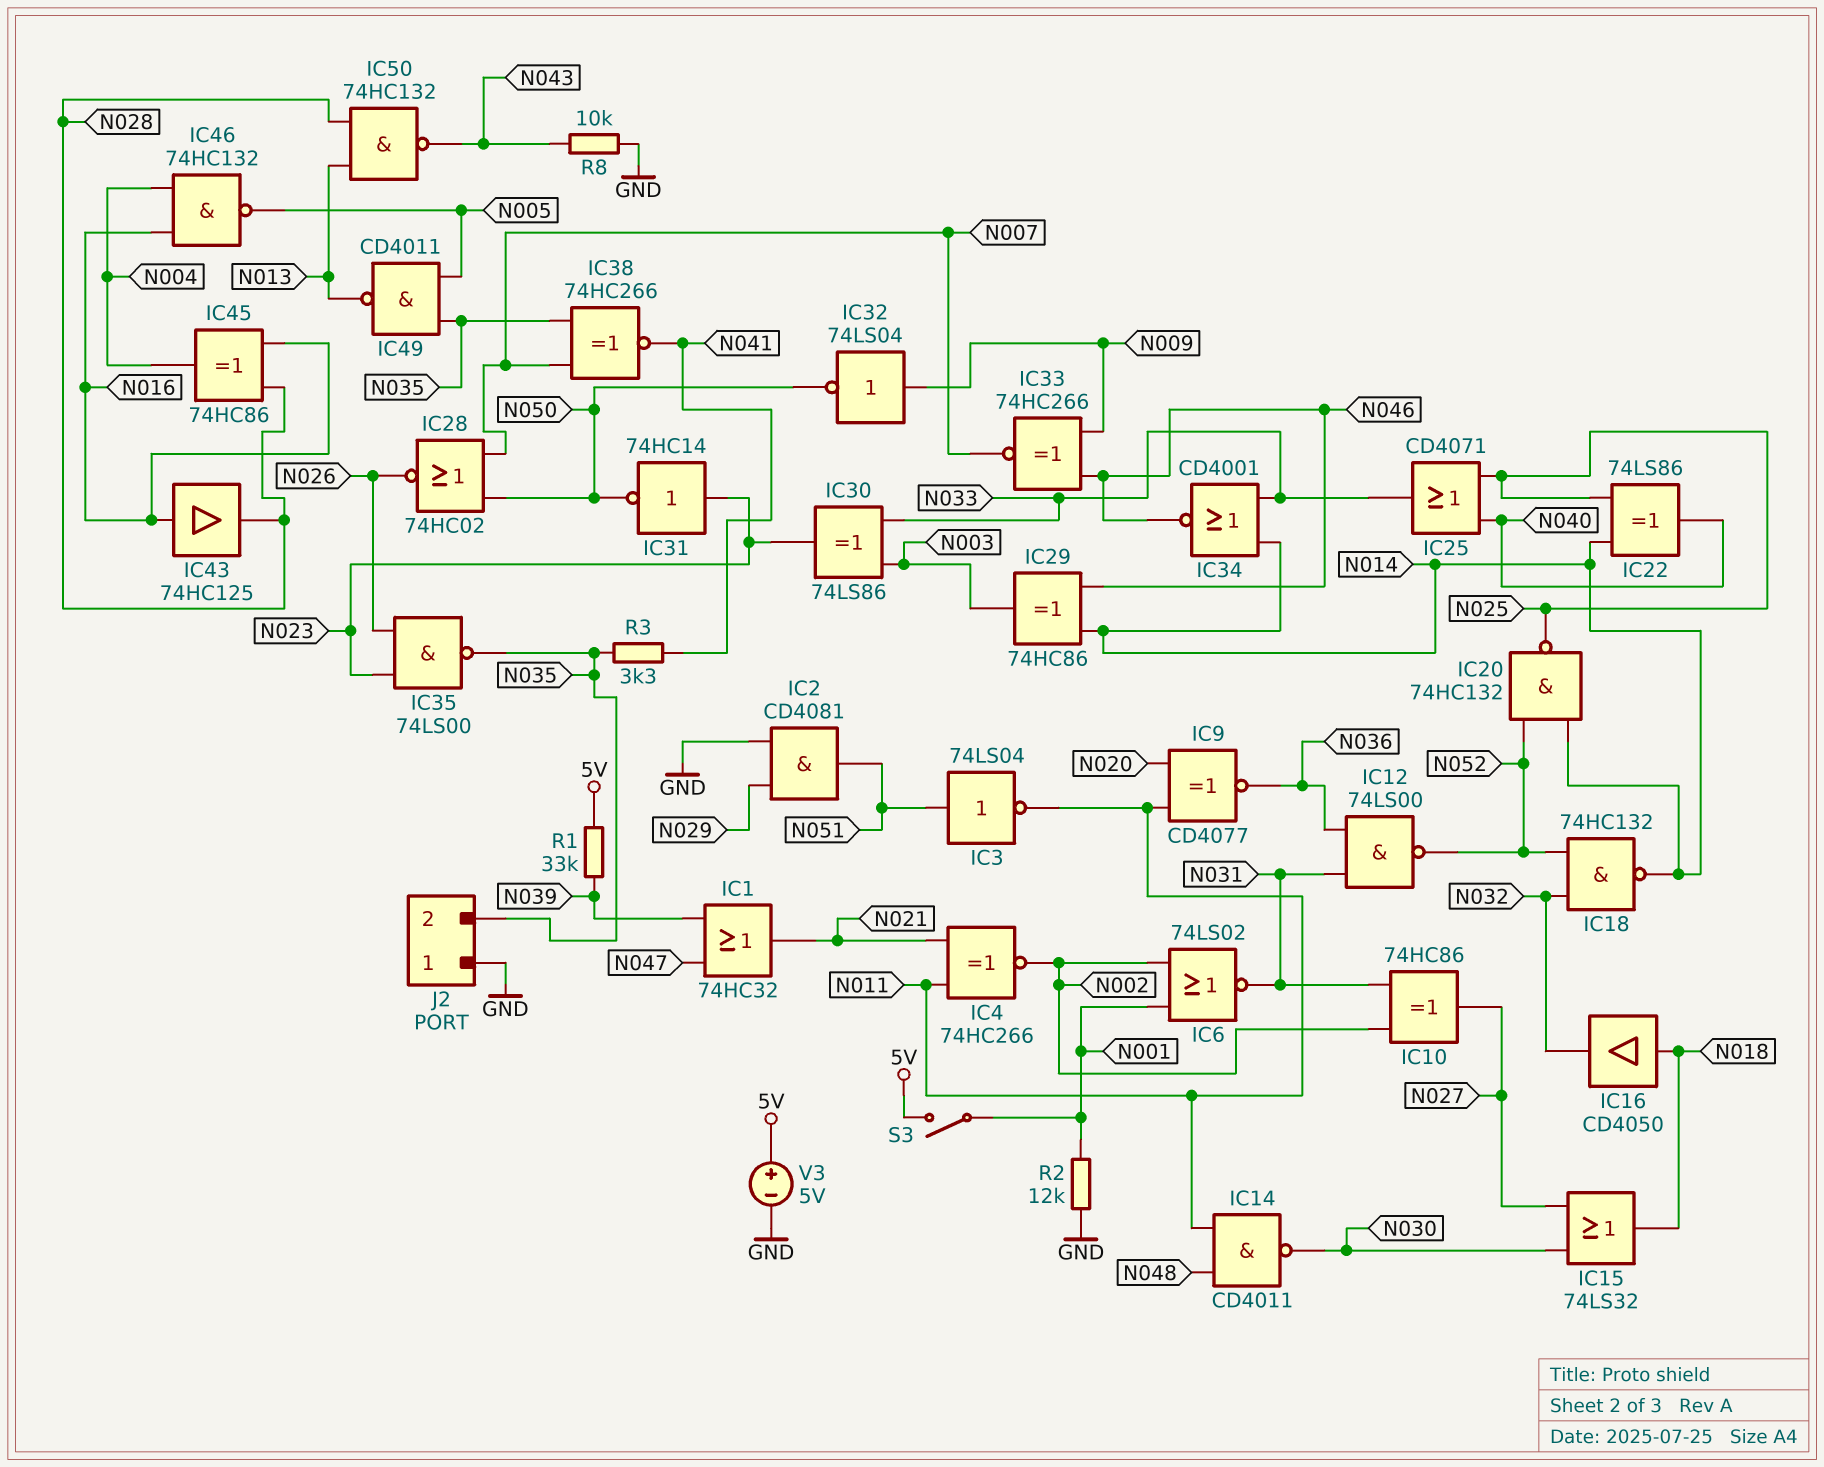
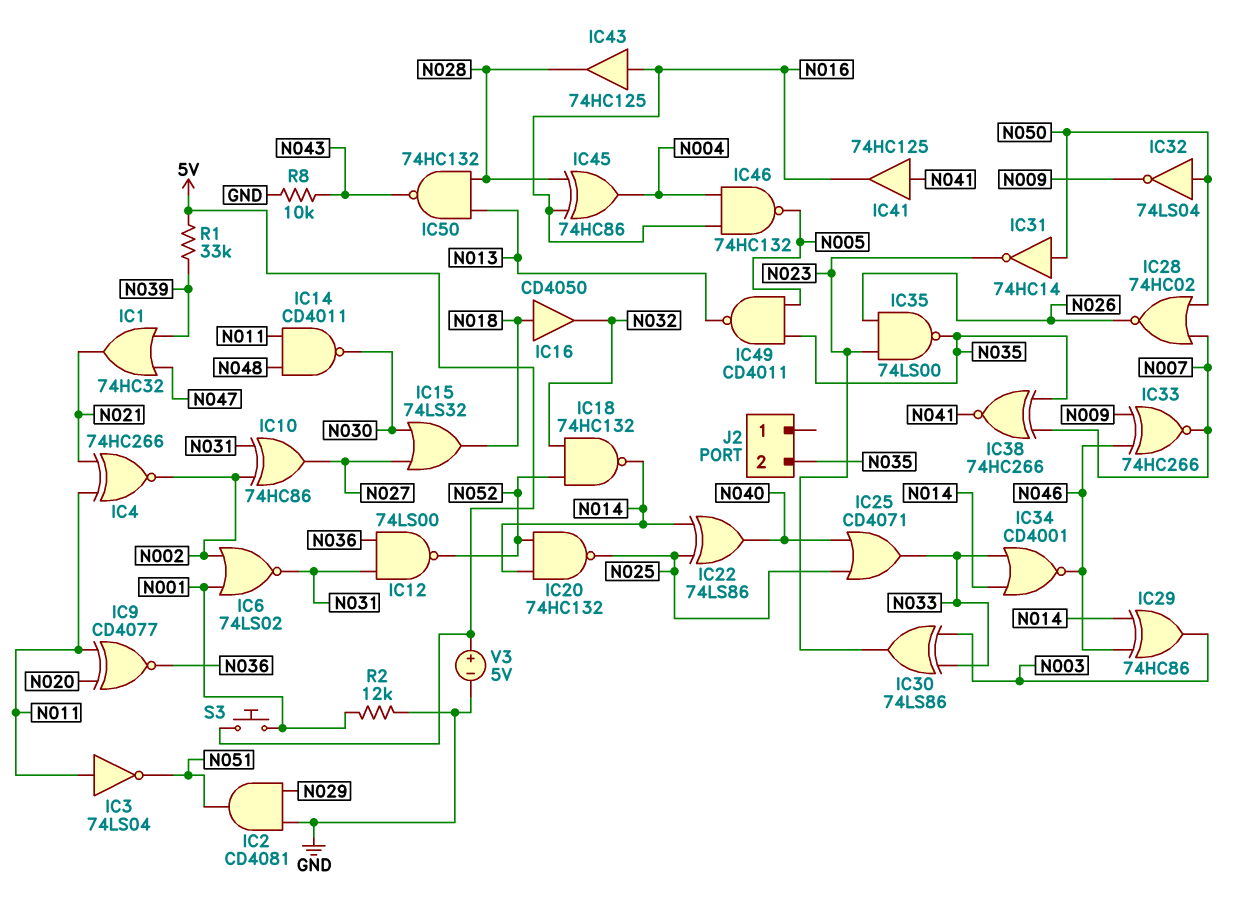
IC3: NOT 74LS04 (in N051, out N011) -> NOT 74LS04 (in N011, out N051)
IC31: NOT 74HC14 (in N023, out N050) -> NOT 74HC14 (in N050, out N023)
IC32: NOT 74LS04 (in N009, out N050) -> NOT 74LS04 (in N050, out N009)
IC41: none -> buffer 74HC125 (in N041, out N016)
J2 pin 1: GND -> none
R3: 3.3k (N035, N041) -> none
S3: switch (5V, N001) -> button (5V, N001)

